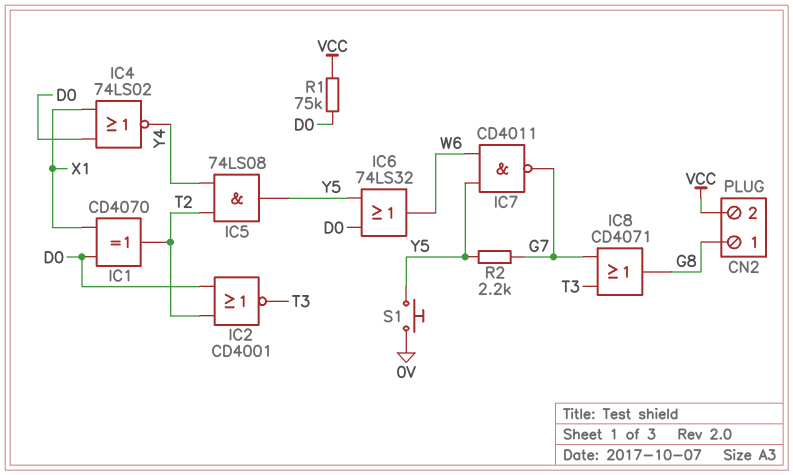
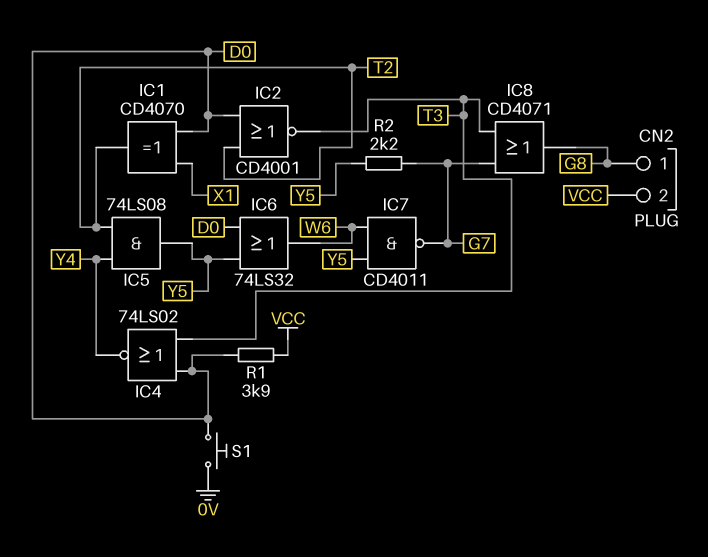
IC4: NOR 74LS02 (in D0, in X1, out Y4) -> NOR 74LS02 (in D0, in T3, out Y4)
R1: 75k (D0, VCC) -> 3.9k (D0, VCC)
S1: button (0V, Y5) -> button (0V, D0)

